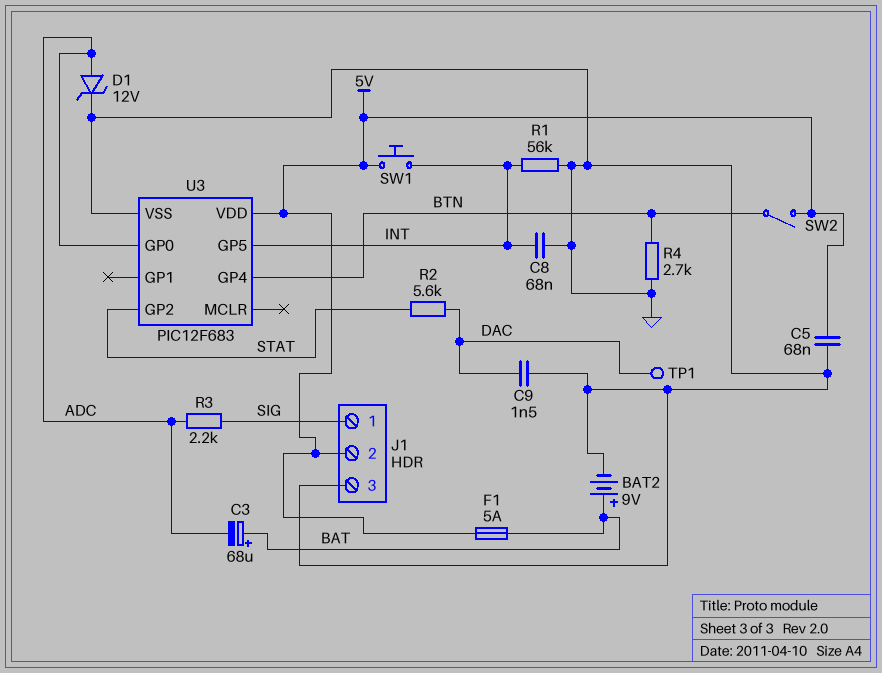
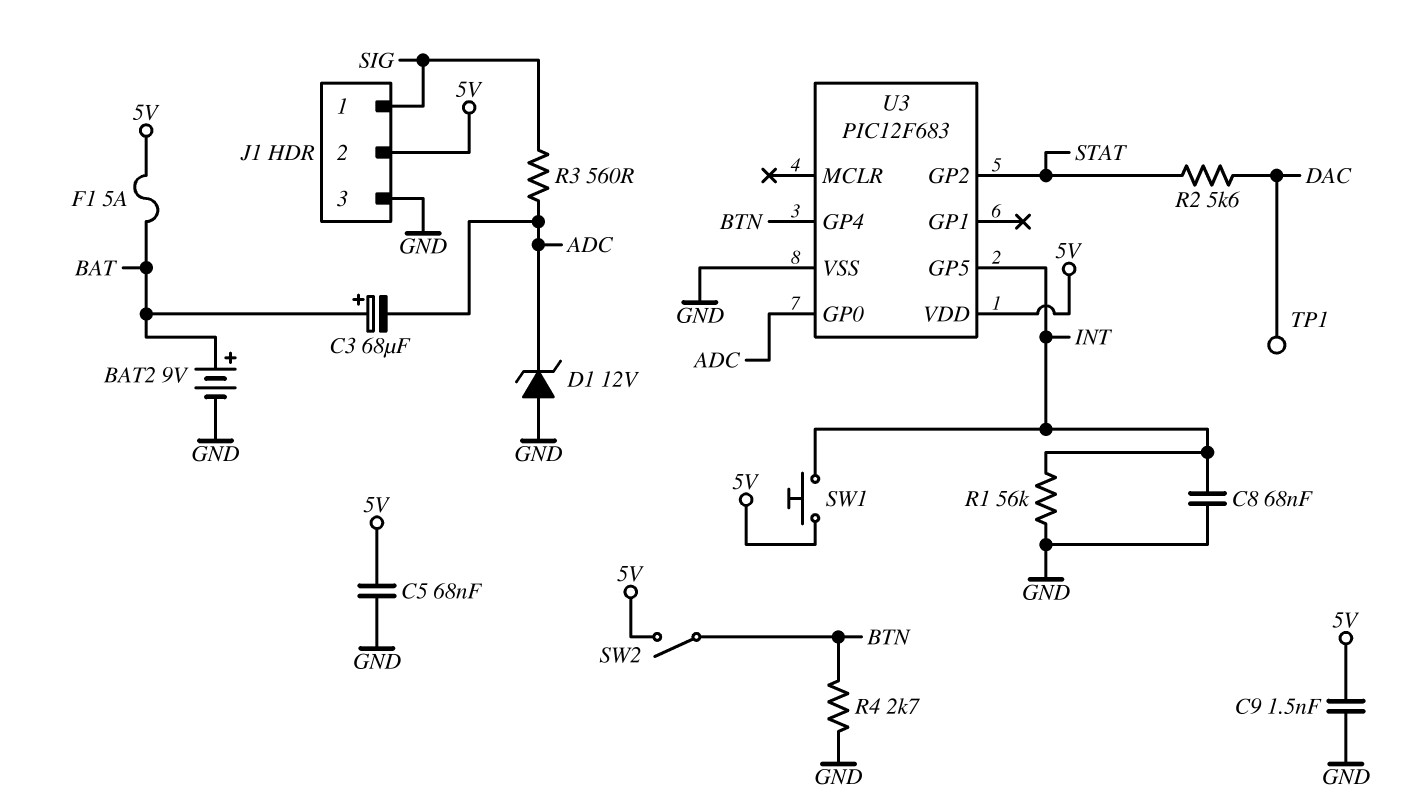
C9: 1.5nF (DAC, GND) -> 1.5nF (5V, GND)
D1: zener 12V (A ADC, K GND) -> zener 12V (A GND, K ADC)
R3: 2.2k (ADC, SIG) -> 560 (ADC, SIG)

